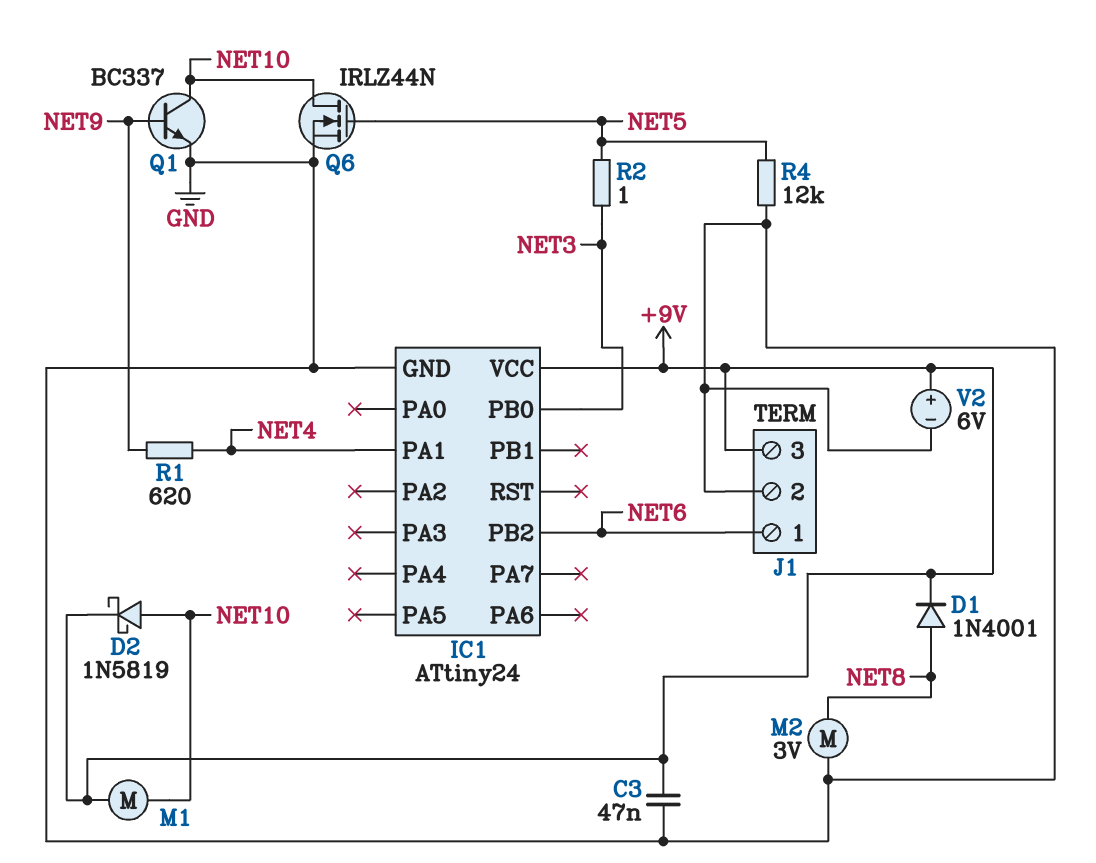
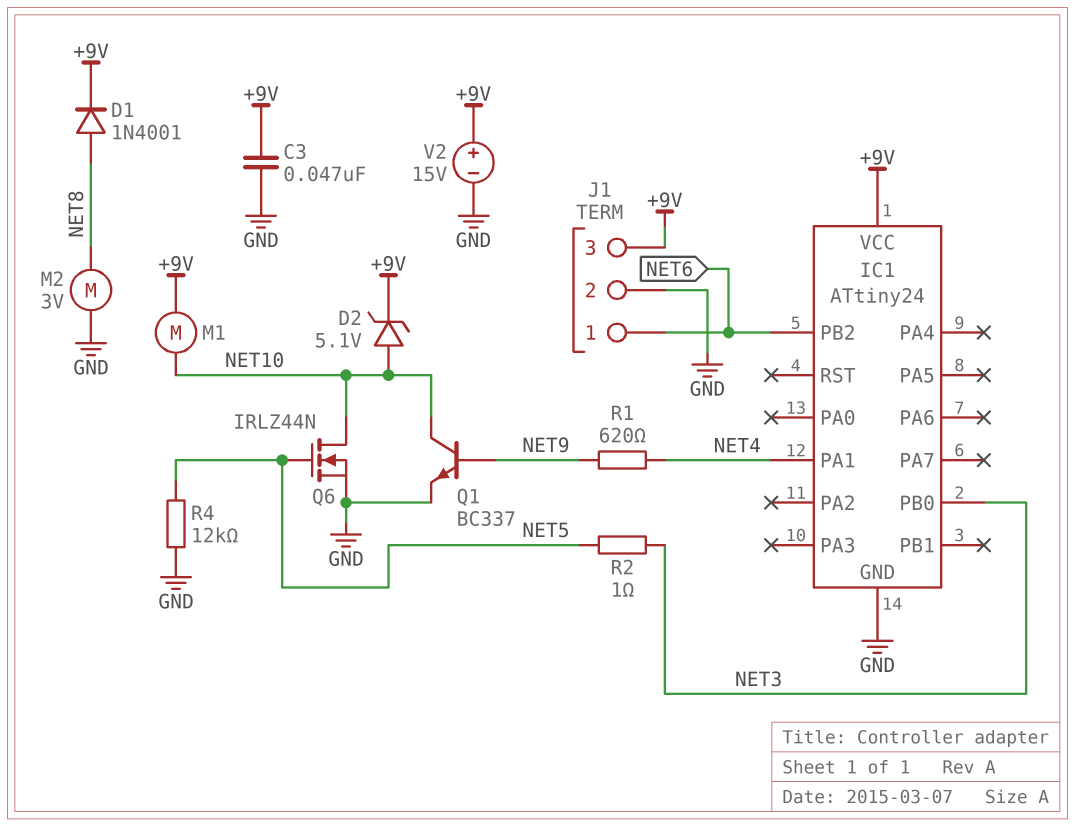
D2: schottky 1N5819 (A NET10, K +9V) -> zener 5.1V (A NET10, K +9V)
V2: 6V (plus +9V, minus GND) -> 15V (plus +9V, minus GND)

